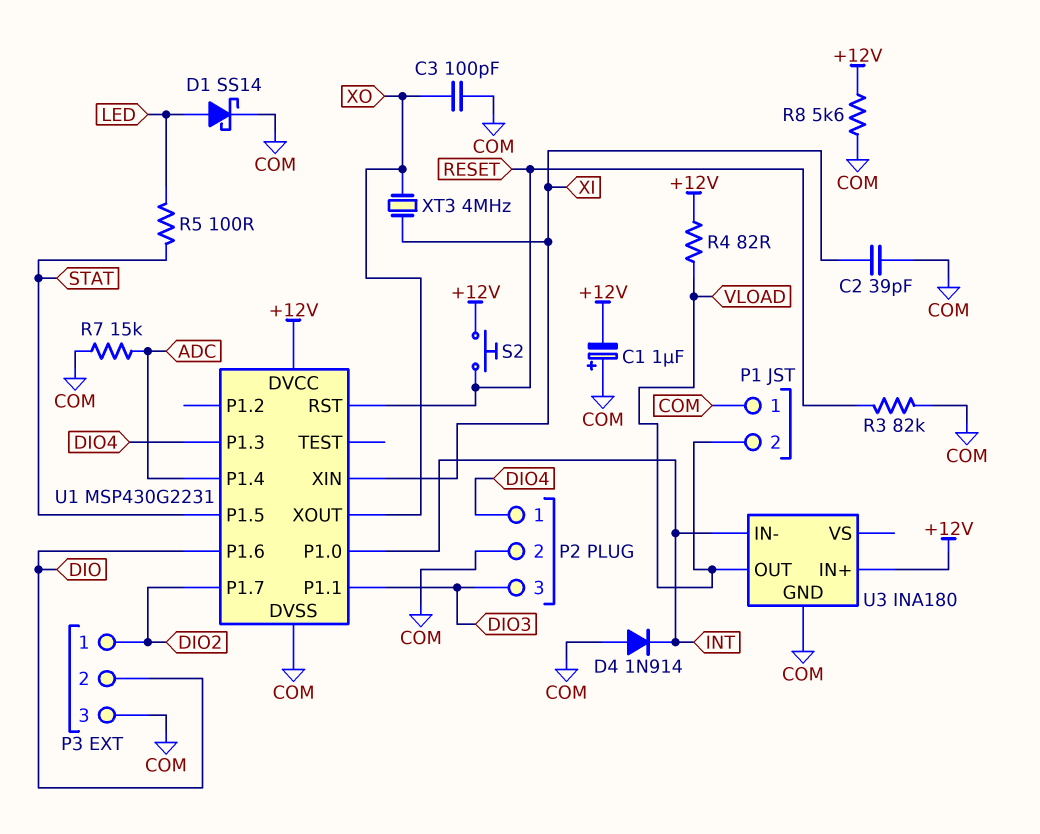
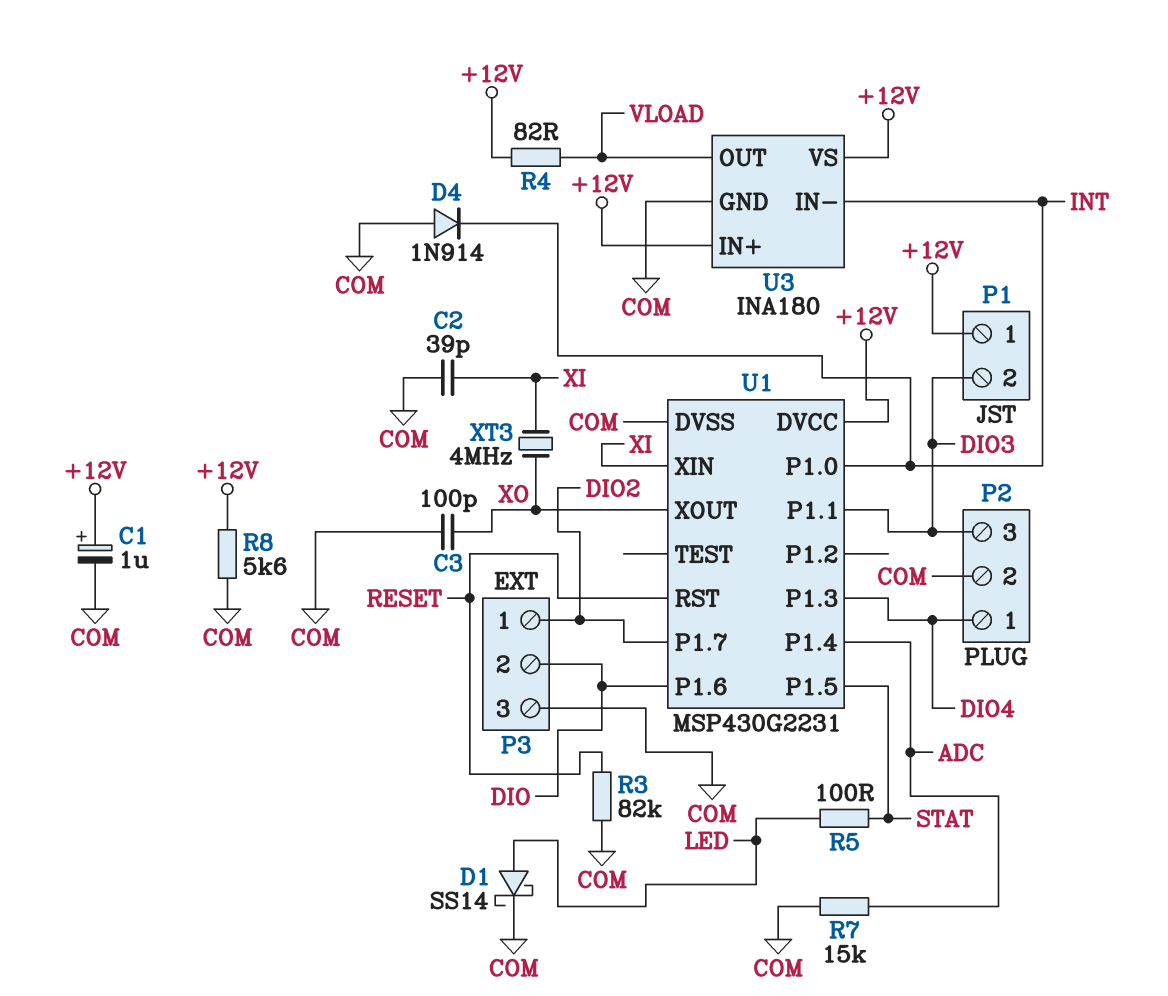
C1: 1uF (plus COM, minus +12V) -> 1uF (plus +12V, minus COM)
P1 pin 1: COM -> +12V
P1 pin 2: VLOAD -> DIO3
S2: button (+12V, RESET) -> none
U3 pin VS: none -> +12V

